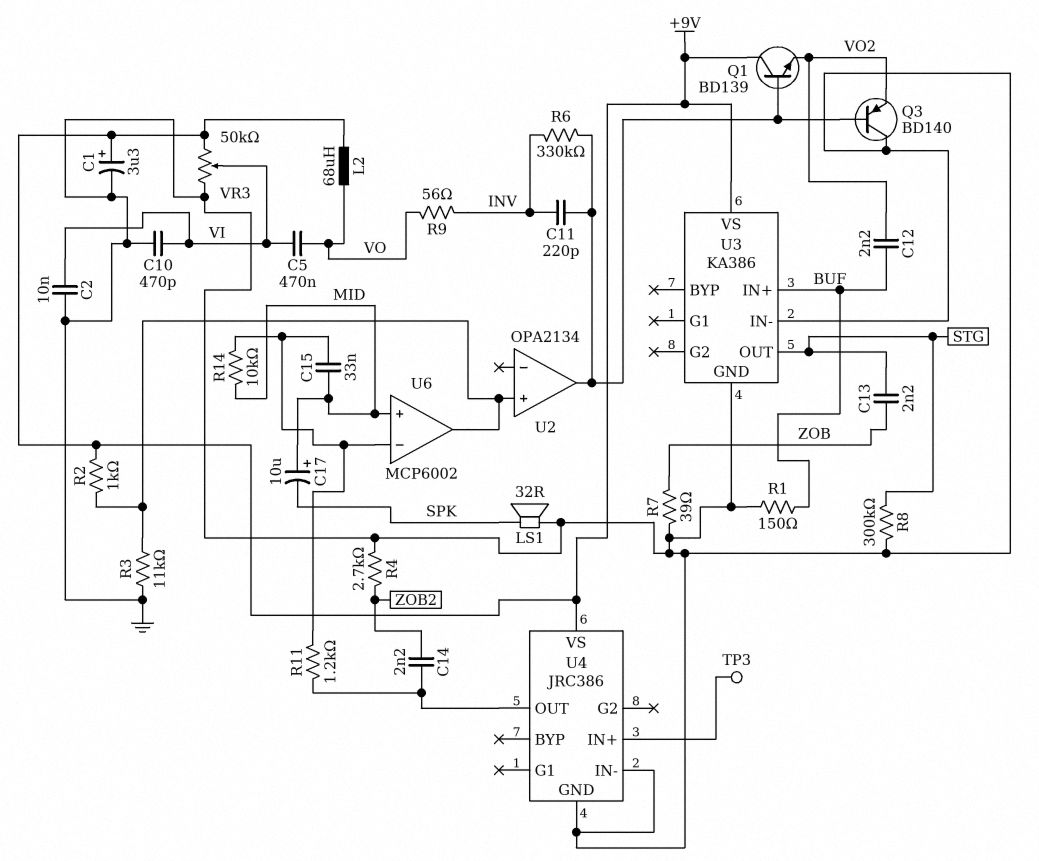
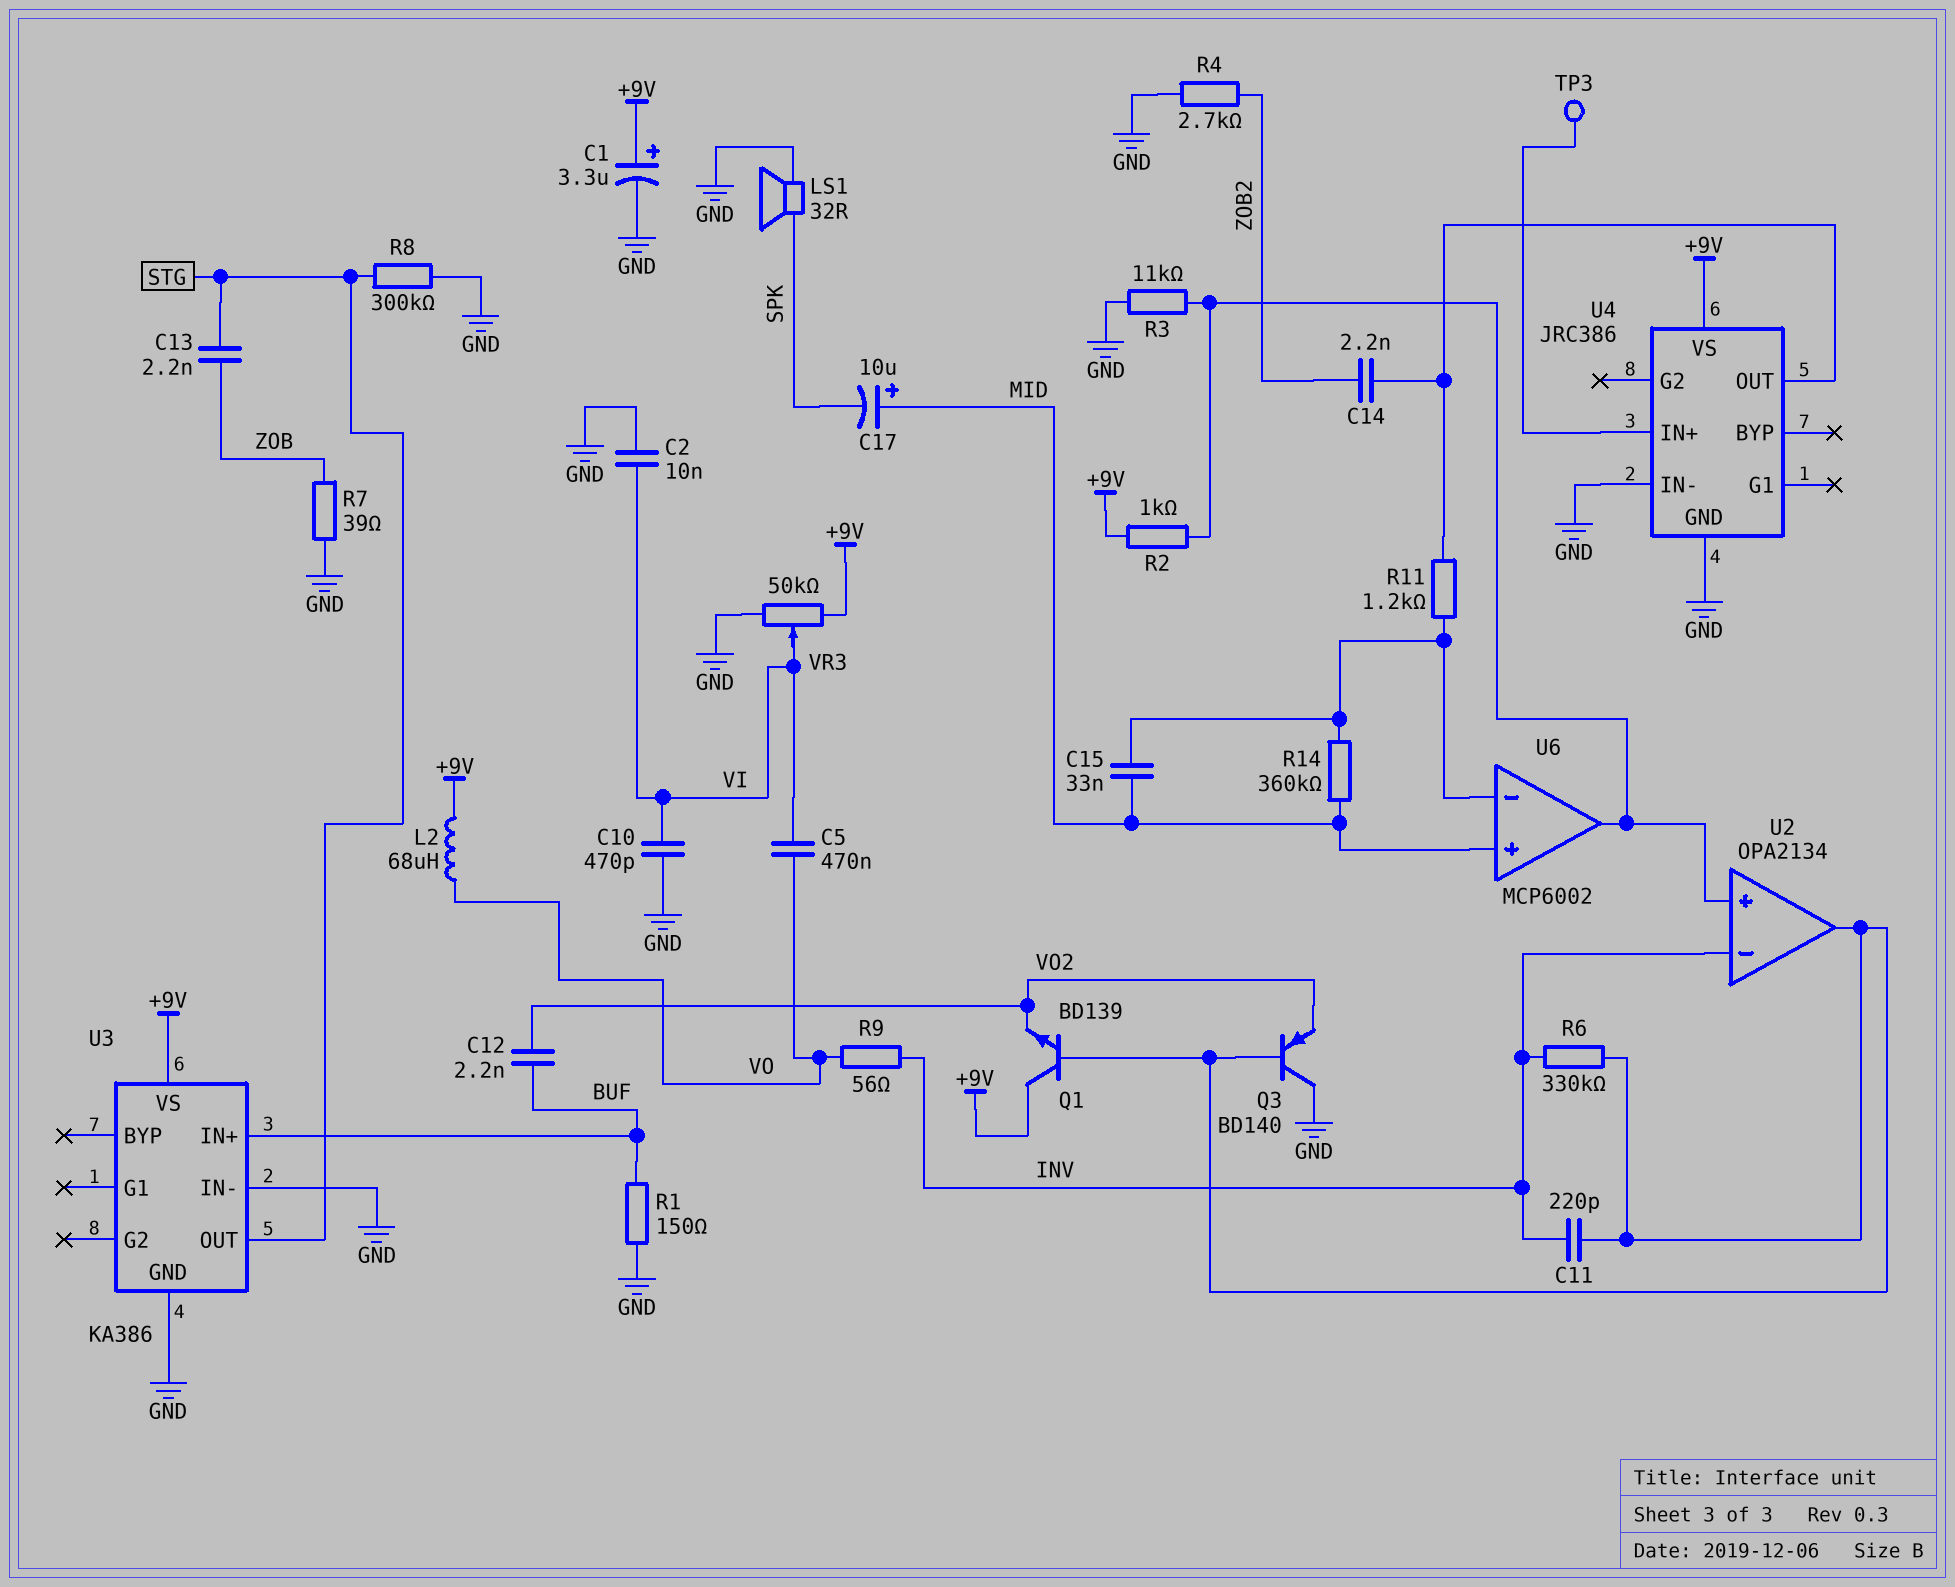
R14: 10k (MID, U6/in-) -> 360k (MID, U6/in-)
U2 pin in-: none -> INV

